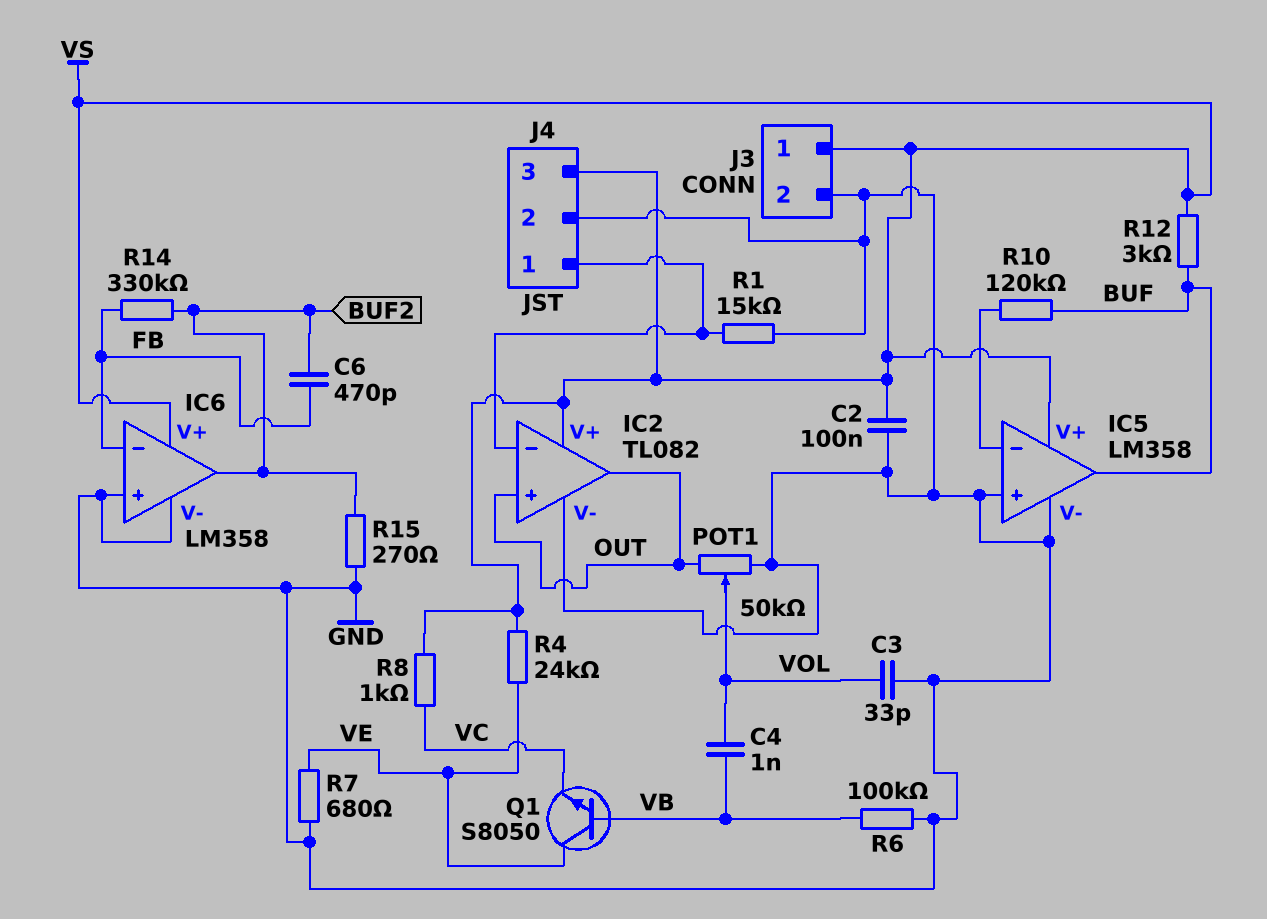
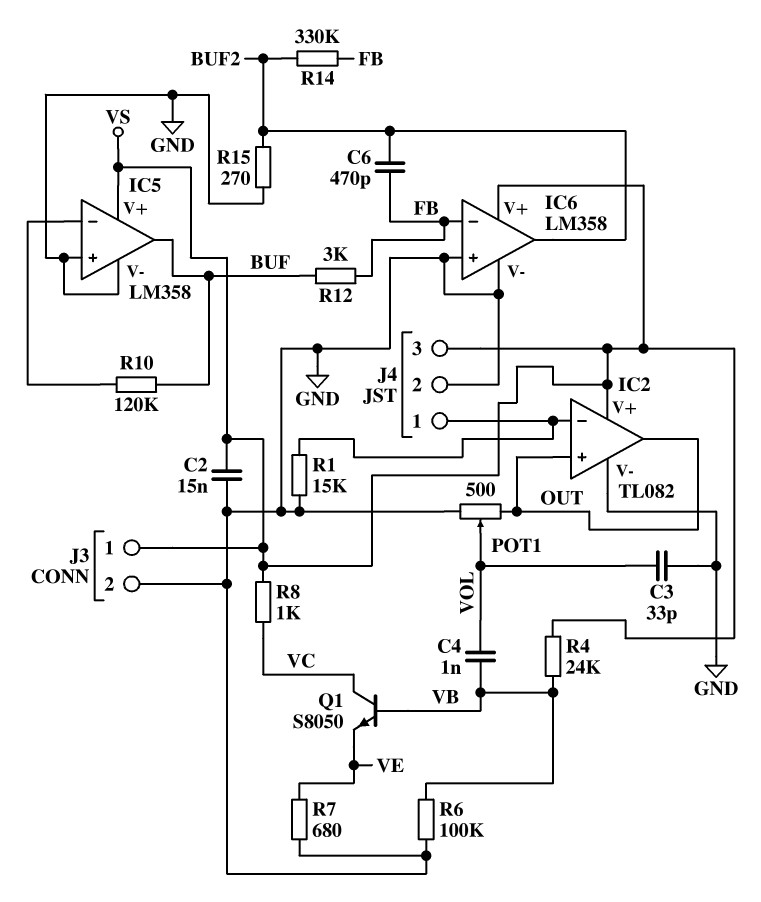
C2: 100nF (GND, VS) -> 15nF (GND, VS)
POT1: 50k (GND, OUT, wiper VOL) -> 500 (GND, OUT, wiper VOL)
Q1: NPN S8050 (B VB, C VE, E VC) -> NPN S8050 (B VB, C VC, E VE)
R4: 24k (VE, VS) -> 24k (VB, VS)
R12: 3k (BUF, VS) -> 3k (BUF, FB)

